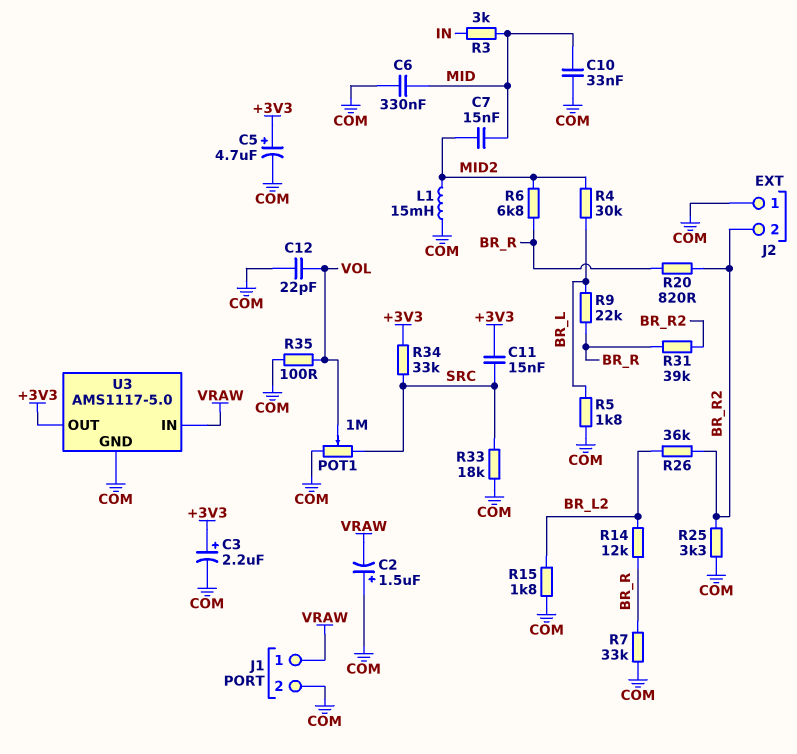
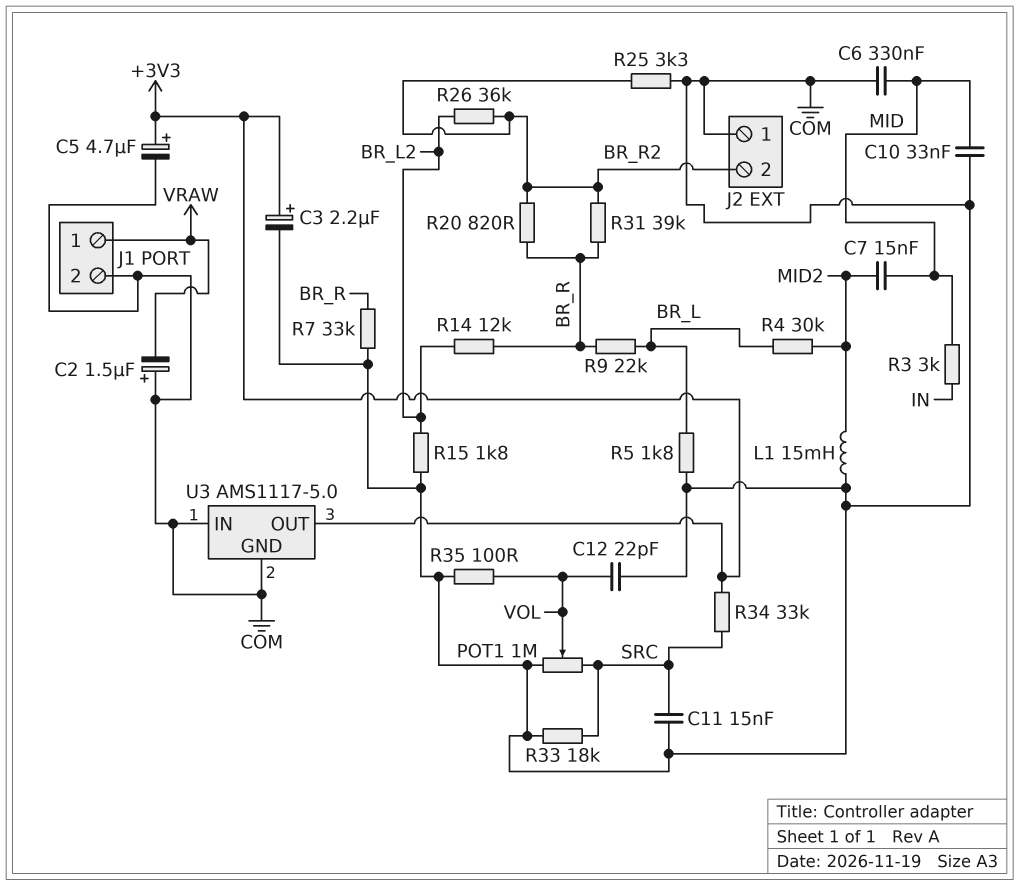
C11: 15nF (+3V3, SRC) -> 15nF (COM, SRC)
R6: 6.8k (BR_R, MID2) -> none
U3 pin IN: VRAW -> COM

